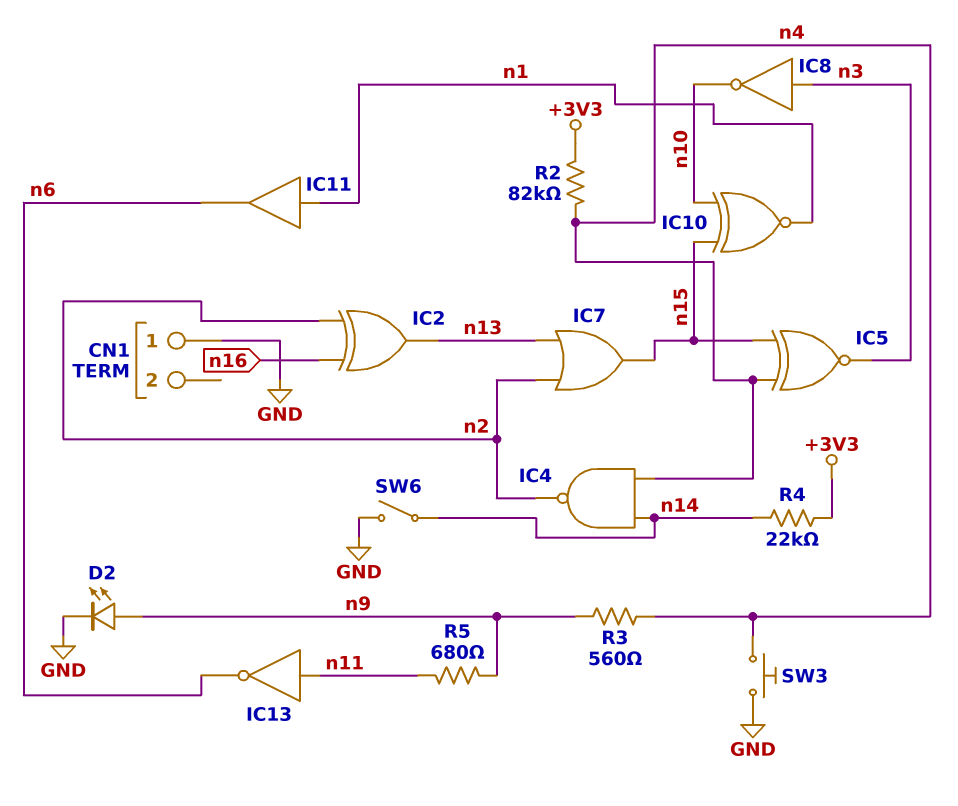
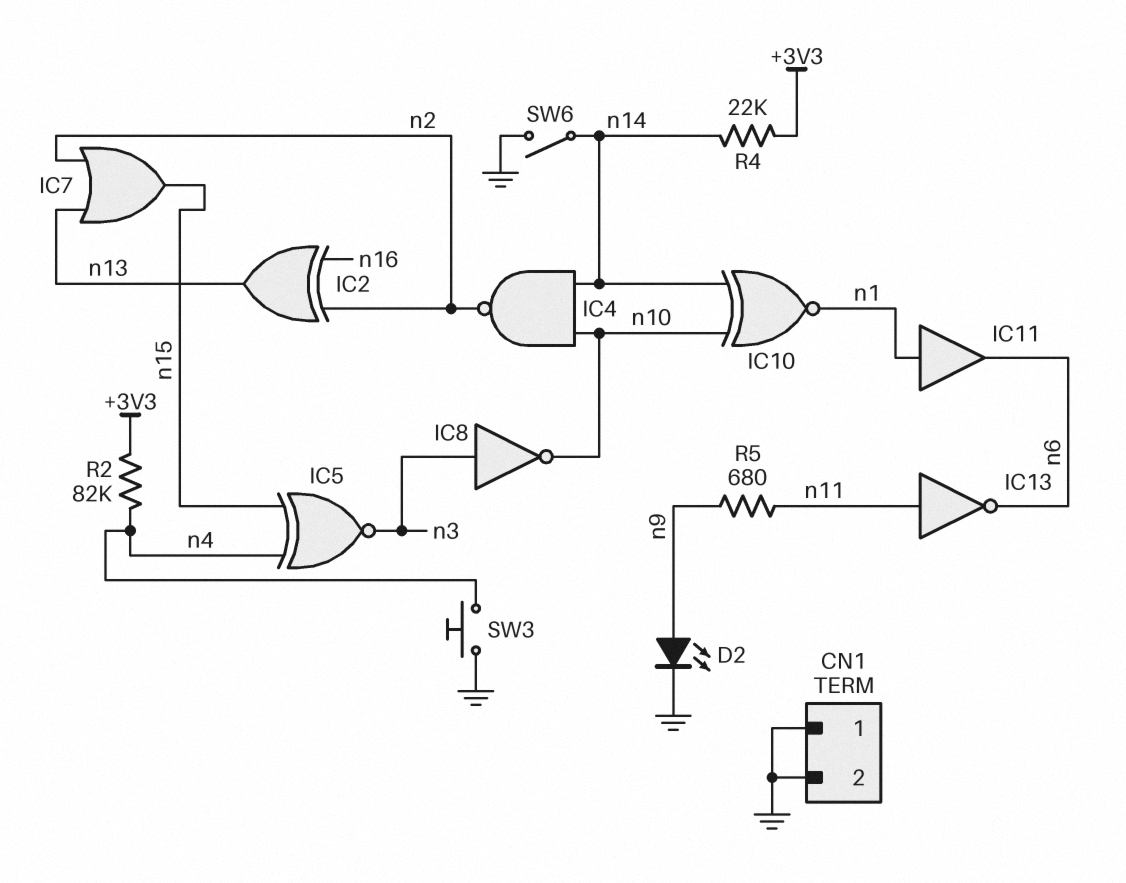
CN1 pin 2: none -> GND
IC4: NAND (in n4, in n14, out n2) -> NAND (in n10, in n14, out n2)
IC10: XNOR (in n10, in n15, out n1) -> XNOR (in n10, in n14, out n1)
R3: 560 (n4, n9) -> none

